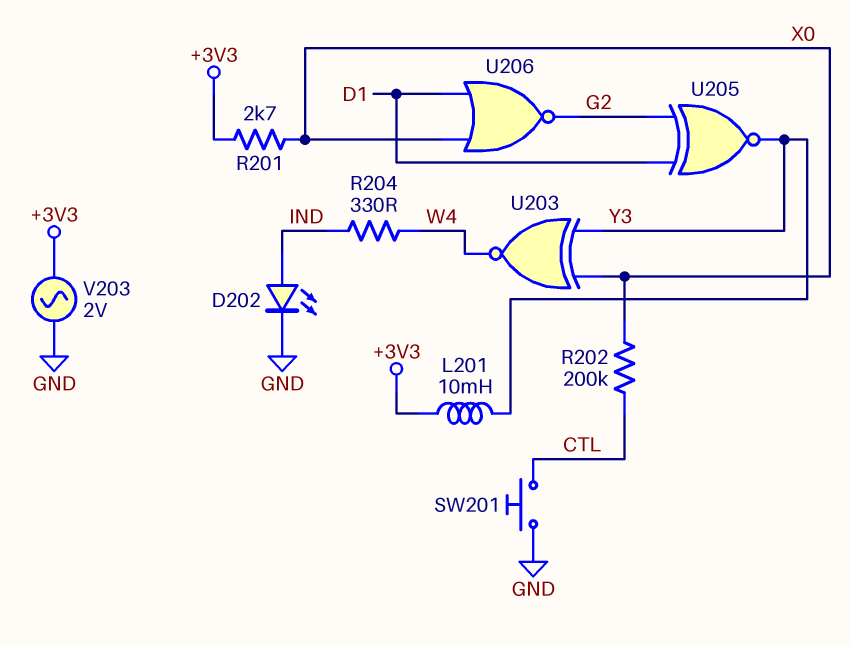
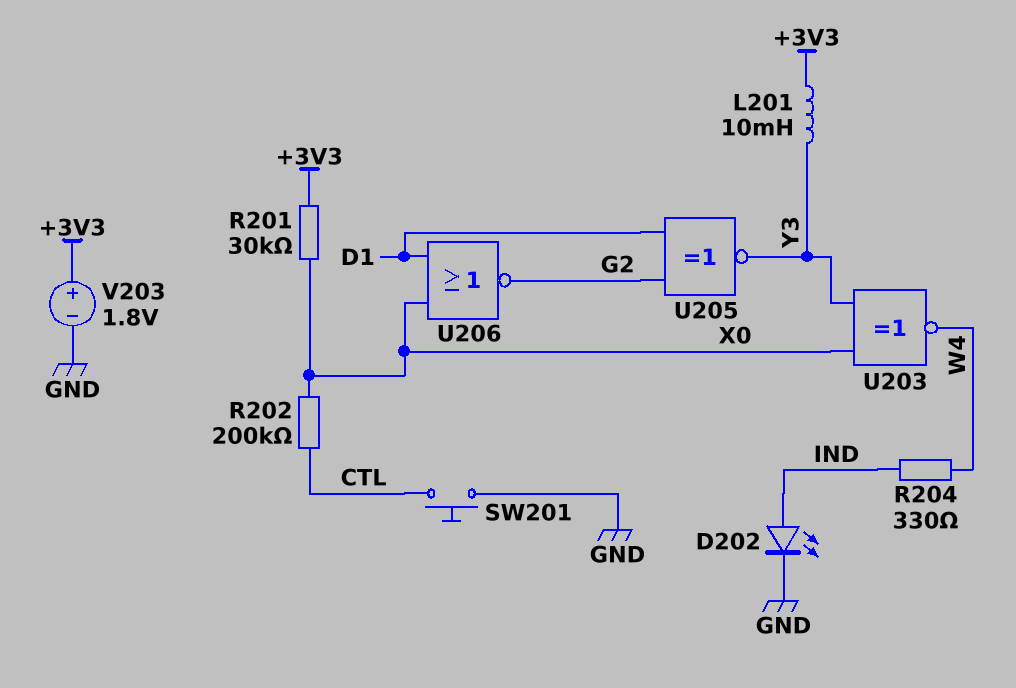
R201: 2.7k (+3V3, X0) -> 30k (+3V3, X0)
V203: AC 2V (+3V3, GND) -> 1.8V (plus +3V3, minus GND)

